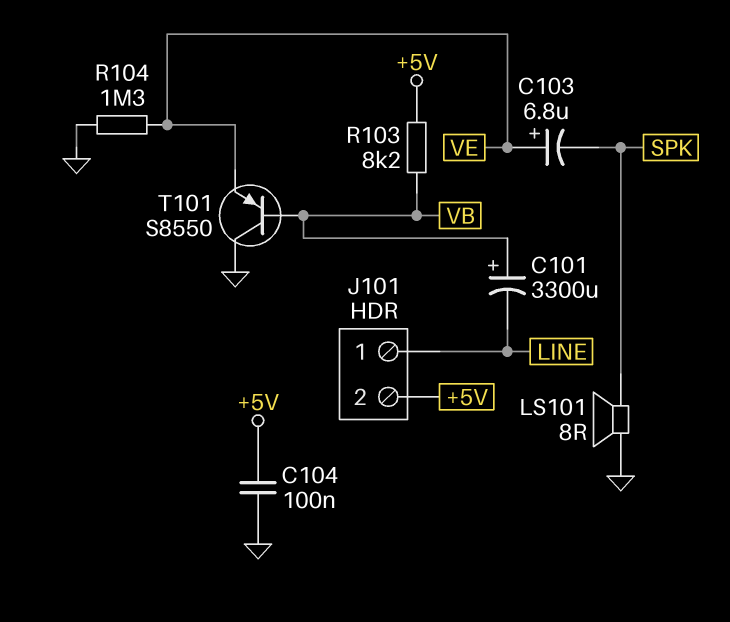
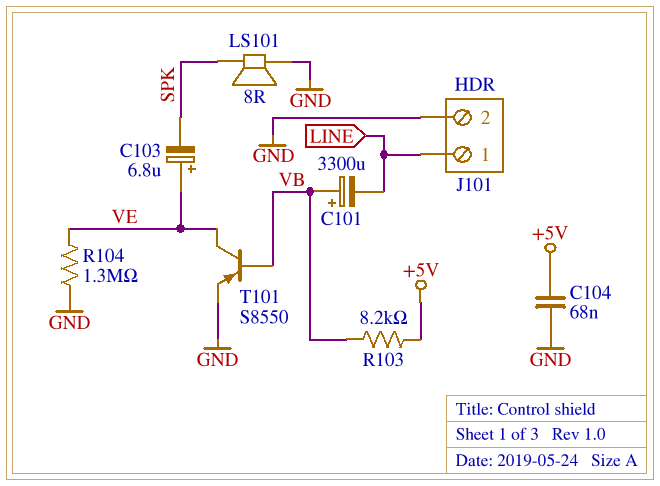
C104: 100nF (+5V, GND) -> 68nF (+5V, GND)
J101 pin 2: +5V -> GND
T101: PNP S8550 (B VB, C GND, E VE) -> PNP S8550 (B VB, C VE, E GND)

